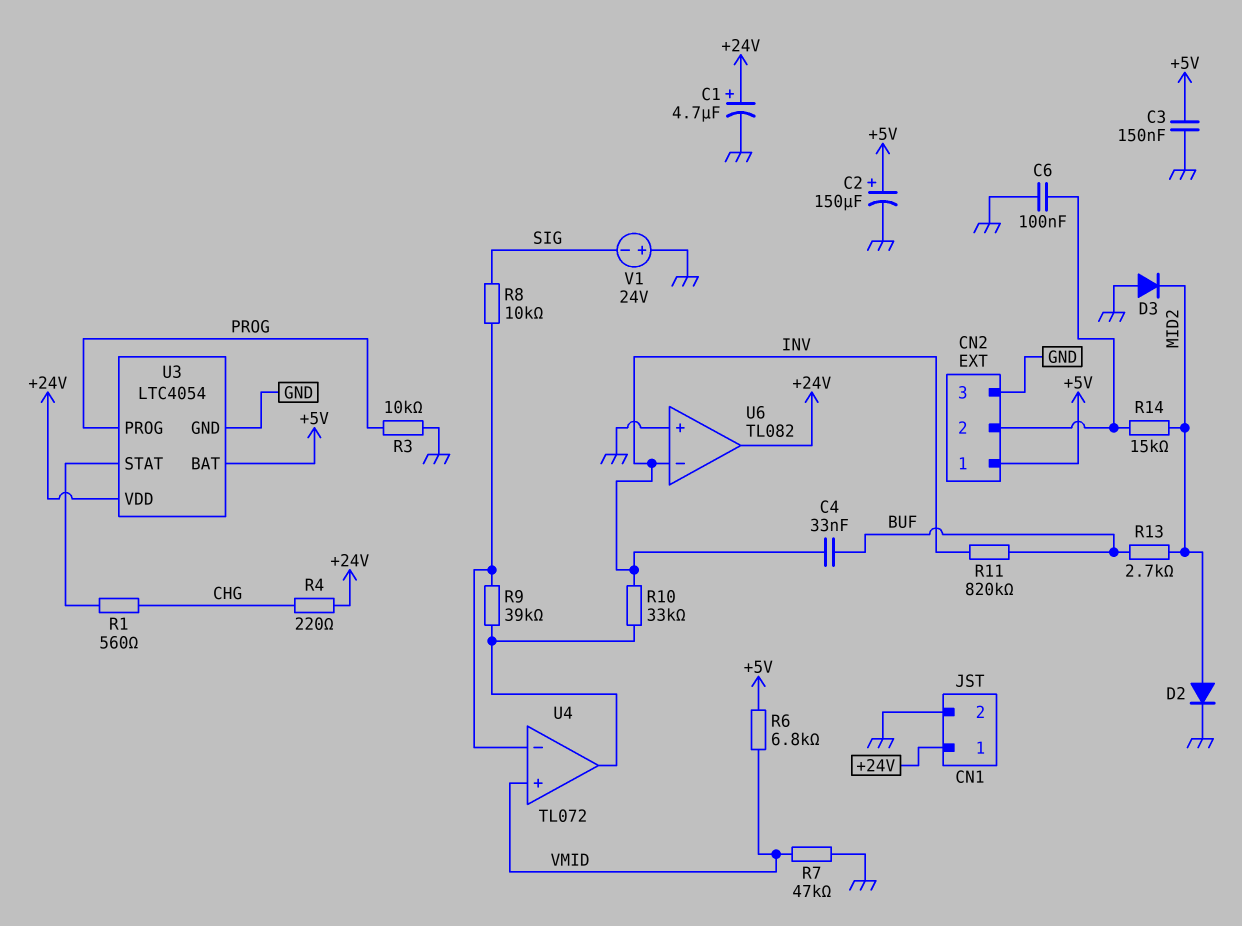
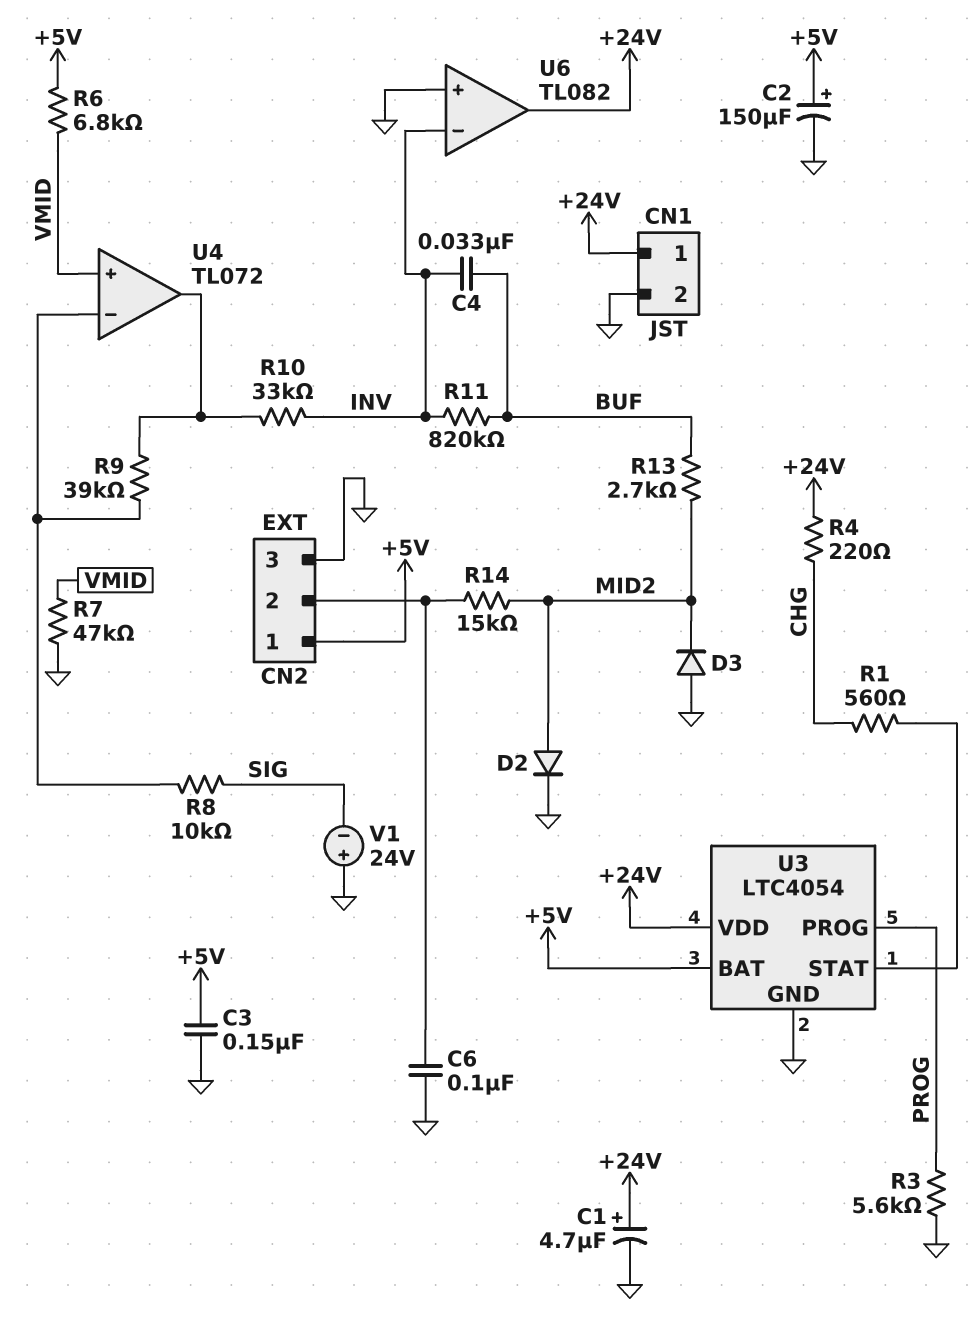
R3: 10k (GND, PROG) -> 5.6k (GND, PROG)

